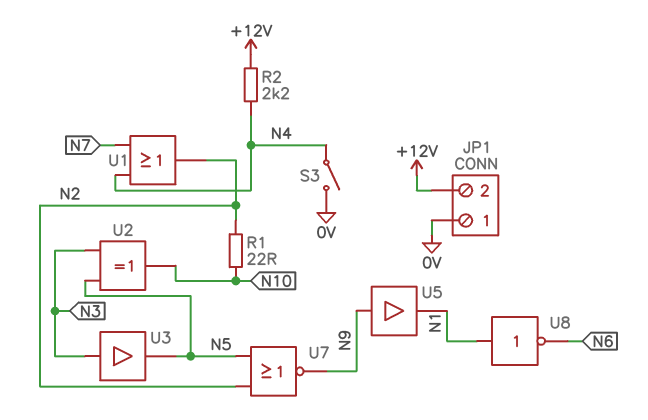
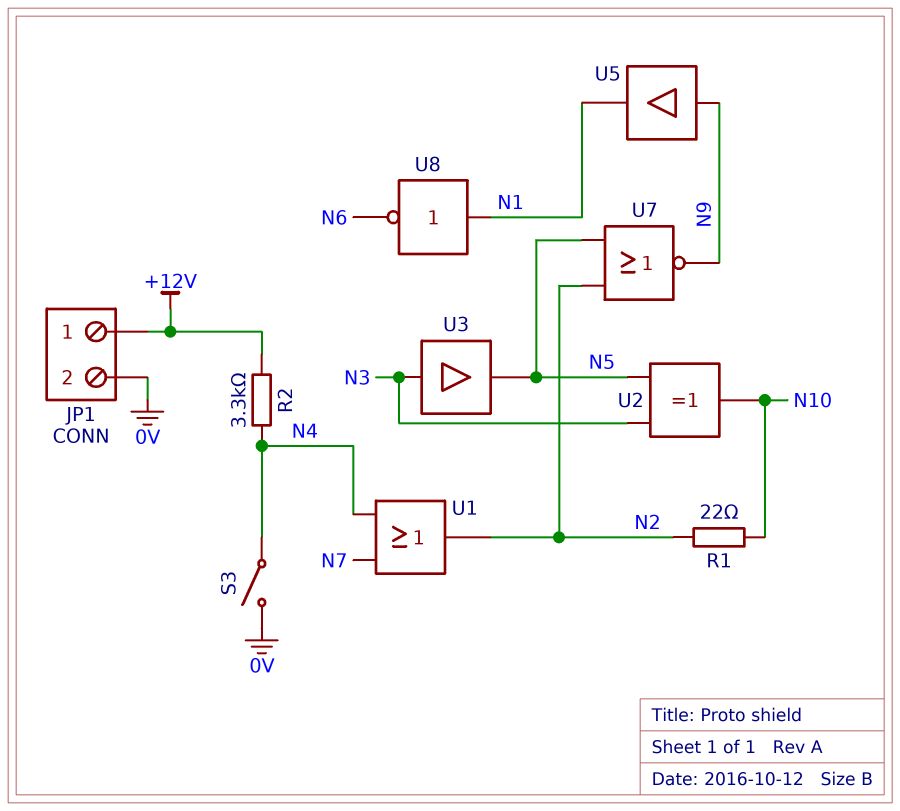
JP1 pin 1: 0V -> +12V
JP1 pin 2: +12V -> 0V
R2: 2.2k (+12V, N4) -> 3.3k (+12V, N4)

